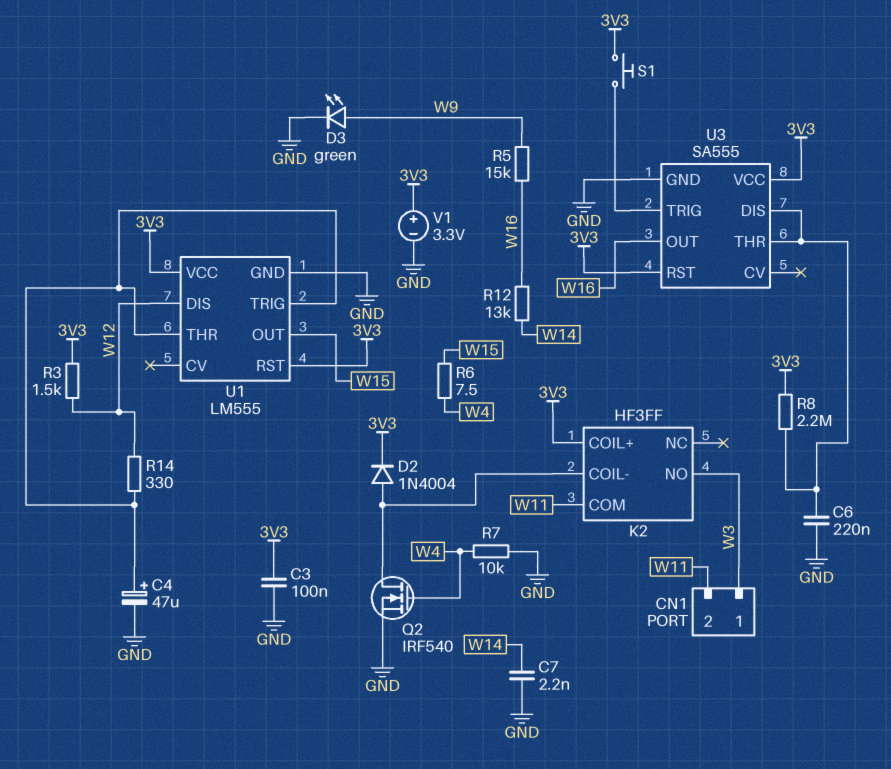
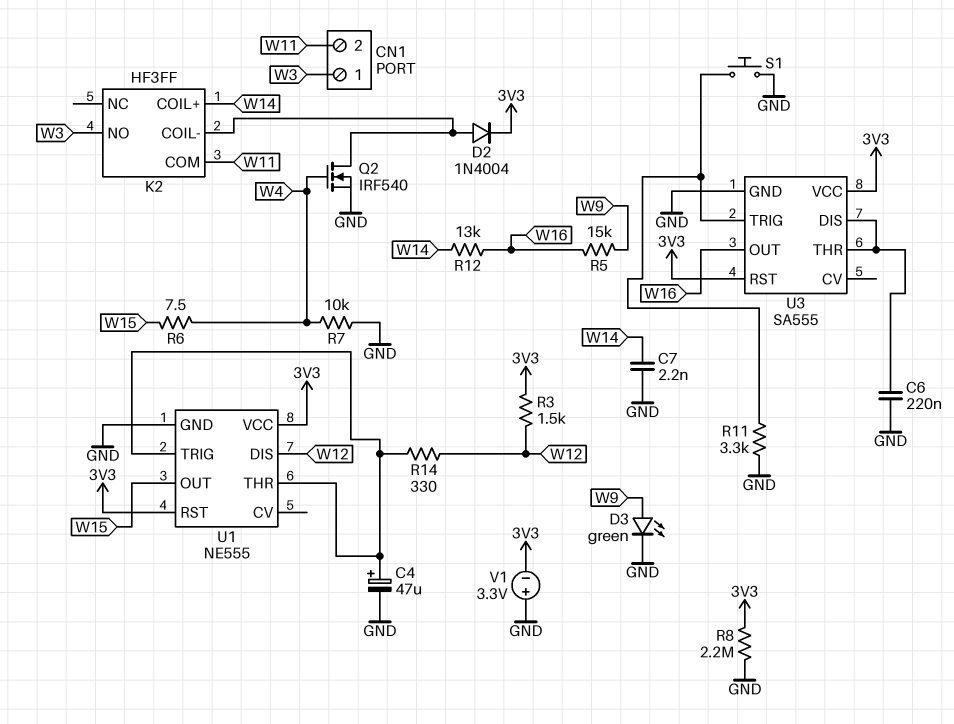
C3: 100nF (3V3, GND) -> none
K2 pin COIL+: 3V3 -> W14
R8: 2.2M (3V3, U3/DIS) -> 2.2M (3V3, GND)
R11: none -> 3.3k (GND, U3/TRIG)
S1: button (3V3, U3/TRIG) -> button (GND, U3/TRIG)
U1: LM555 -> NE555
V1: 3.3V (plus 3V3, minus GND) -> 3.3V (plus GND, minus 3V3)

